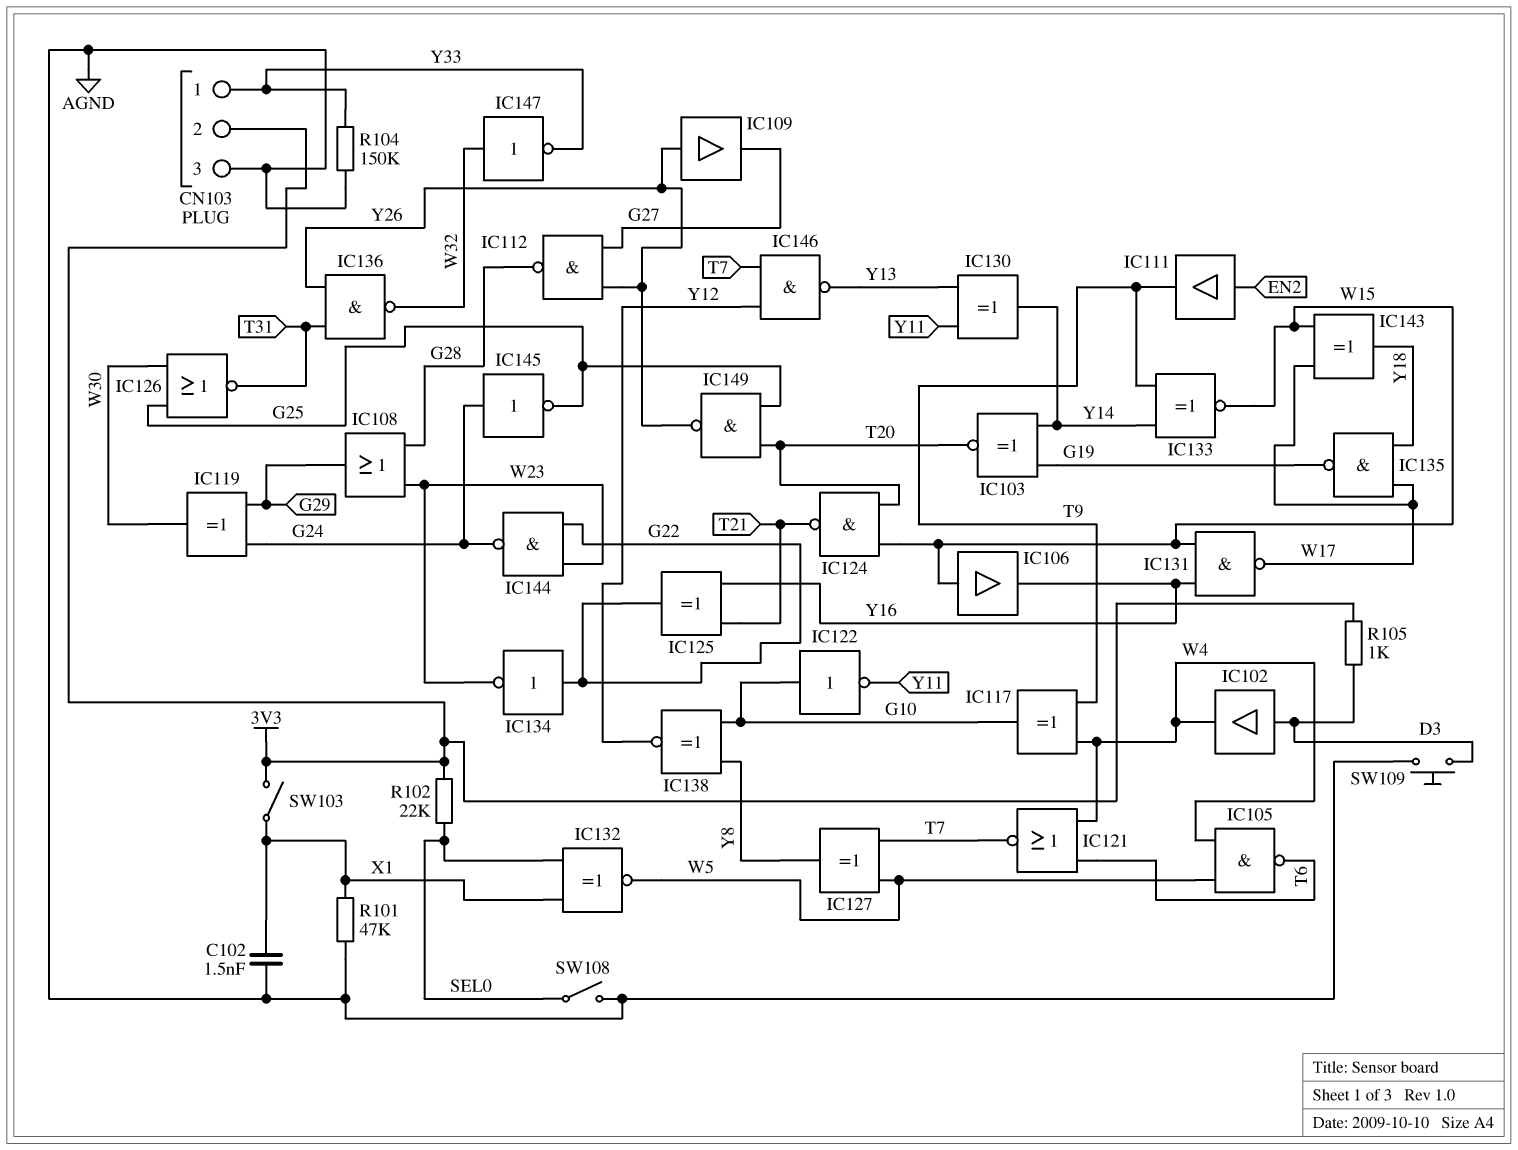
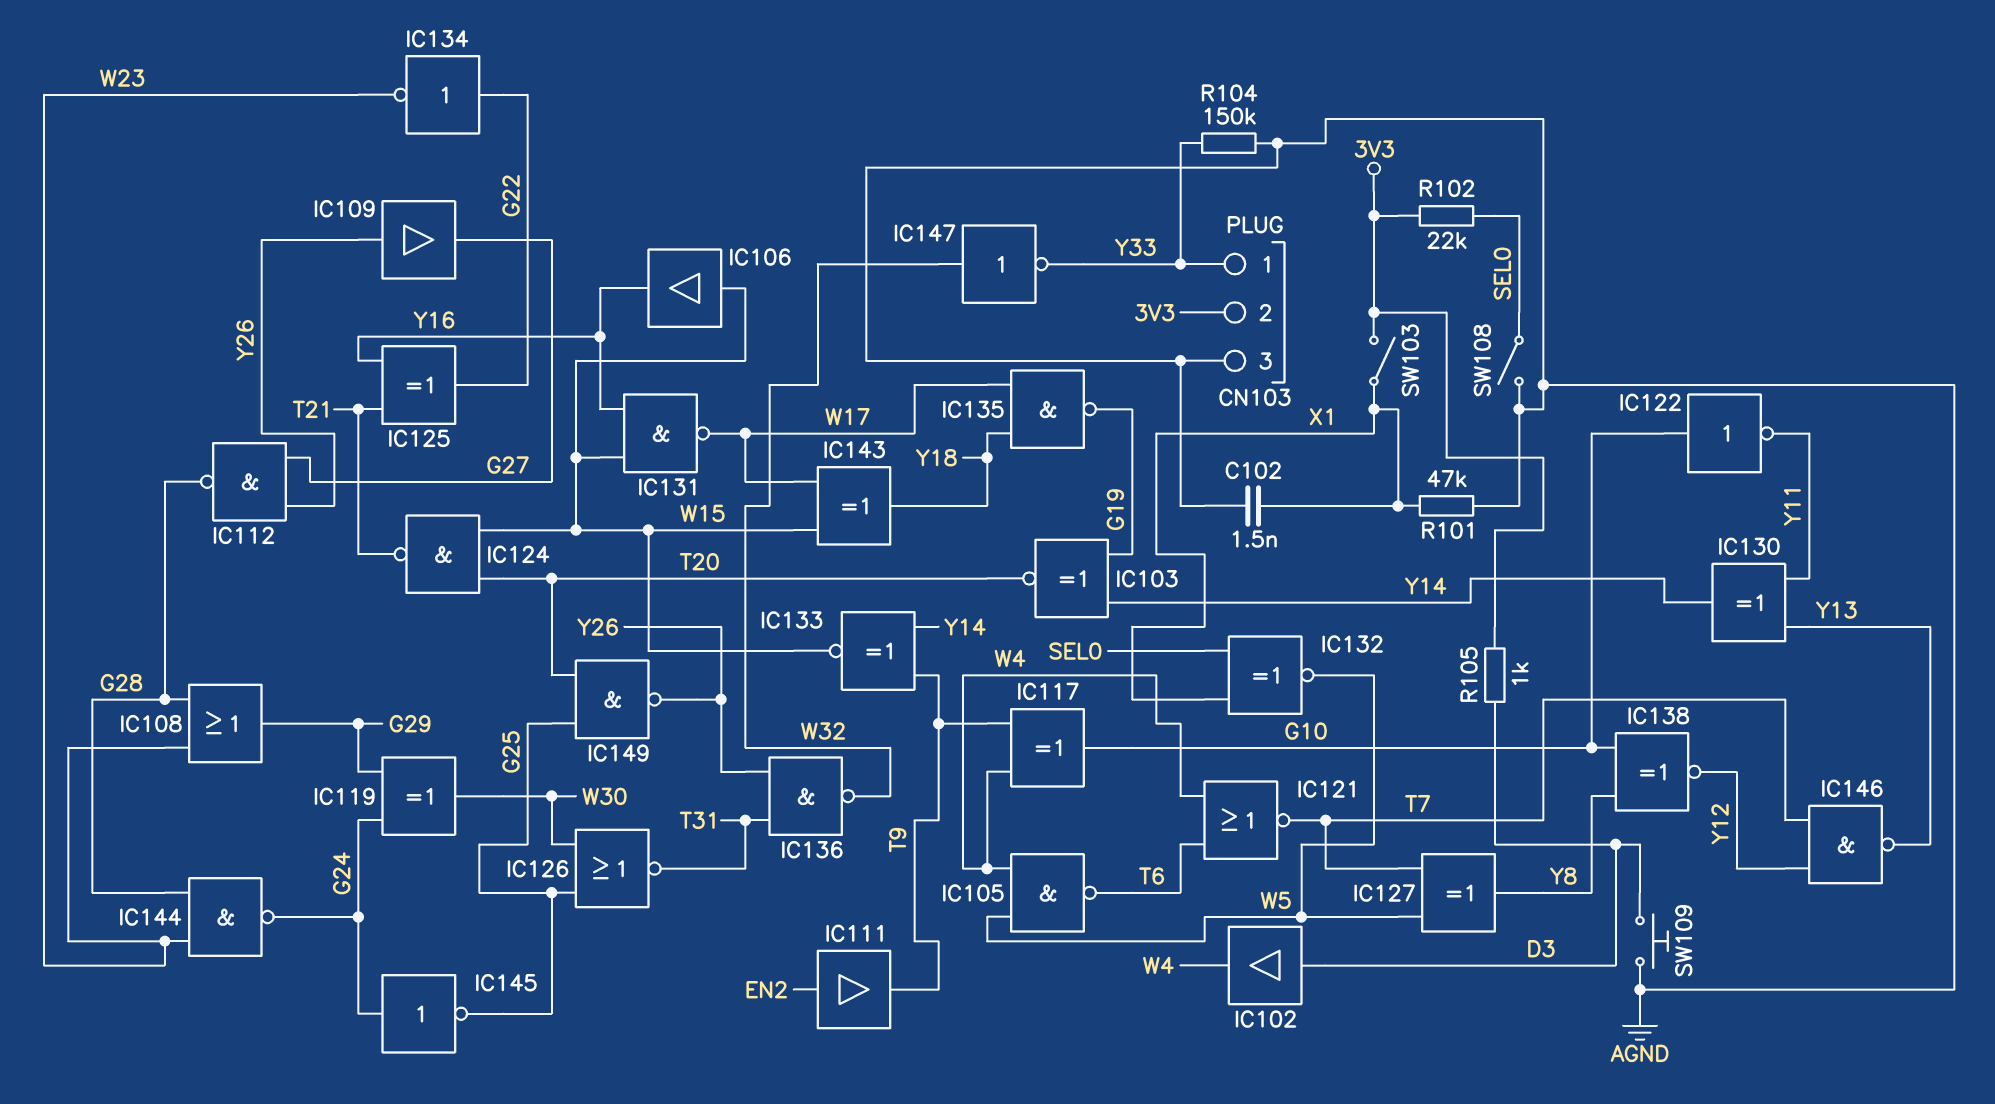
IC144: NAND (in G22, in W23, out G24) -> NAND (in G28, in W23, out G24)

